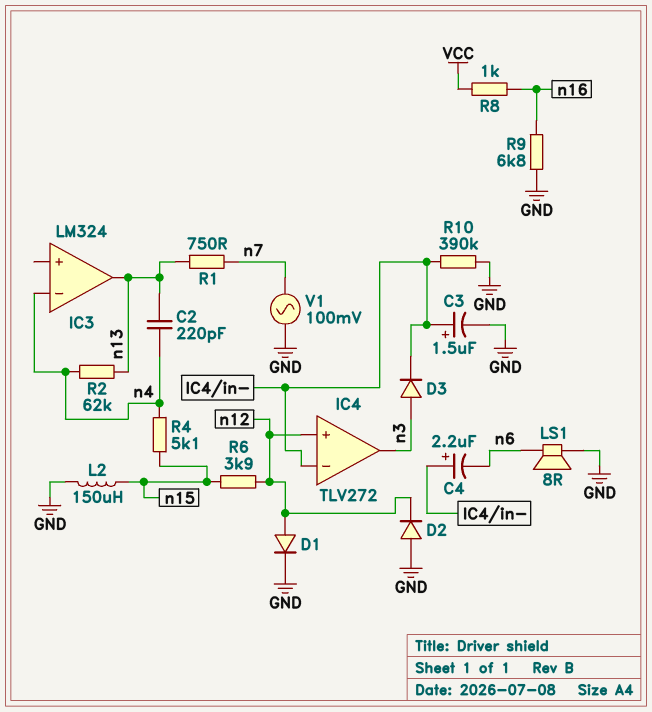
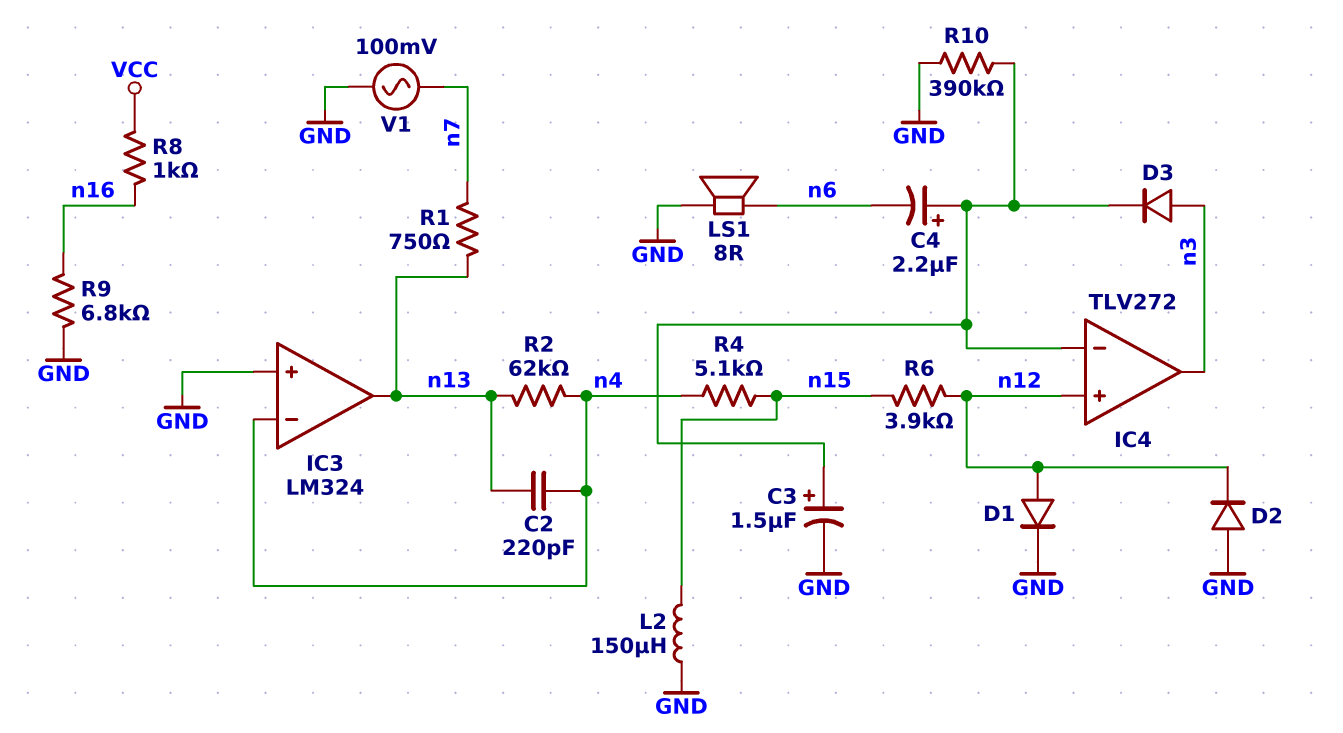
IC3 pin in+: none -> GND

